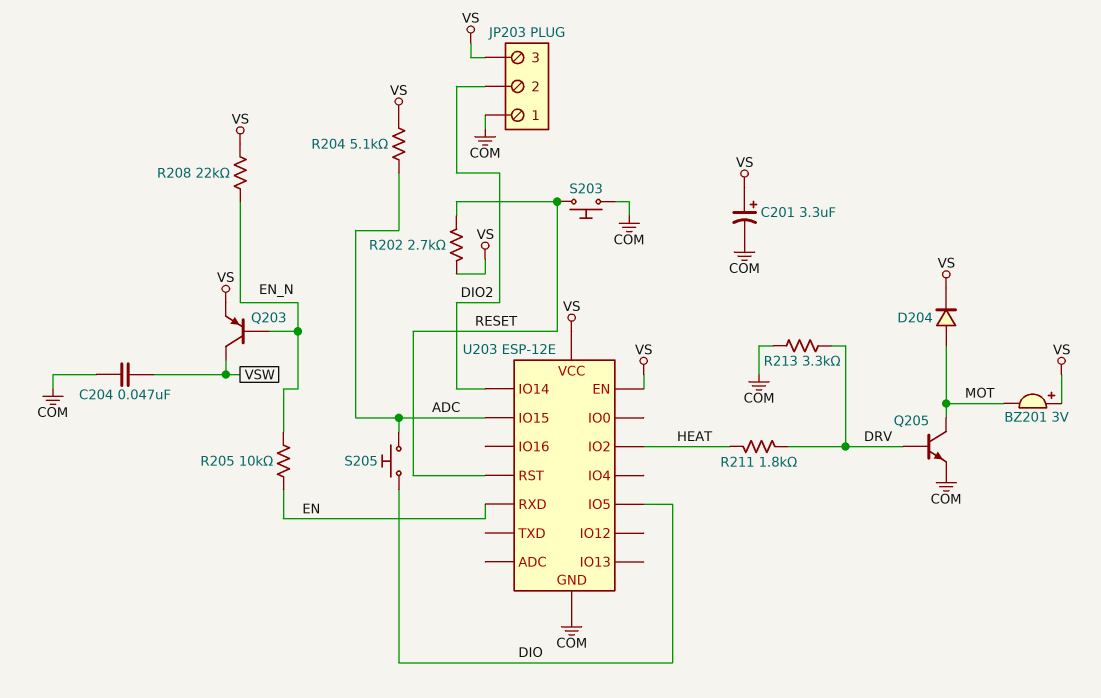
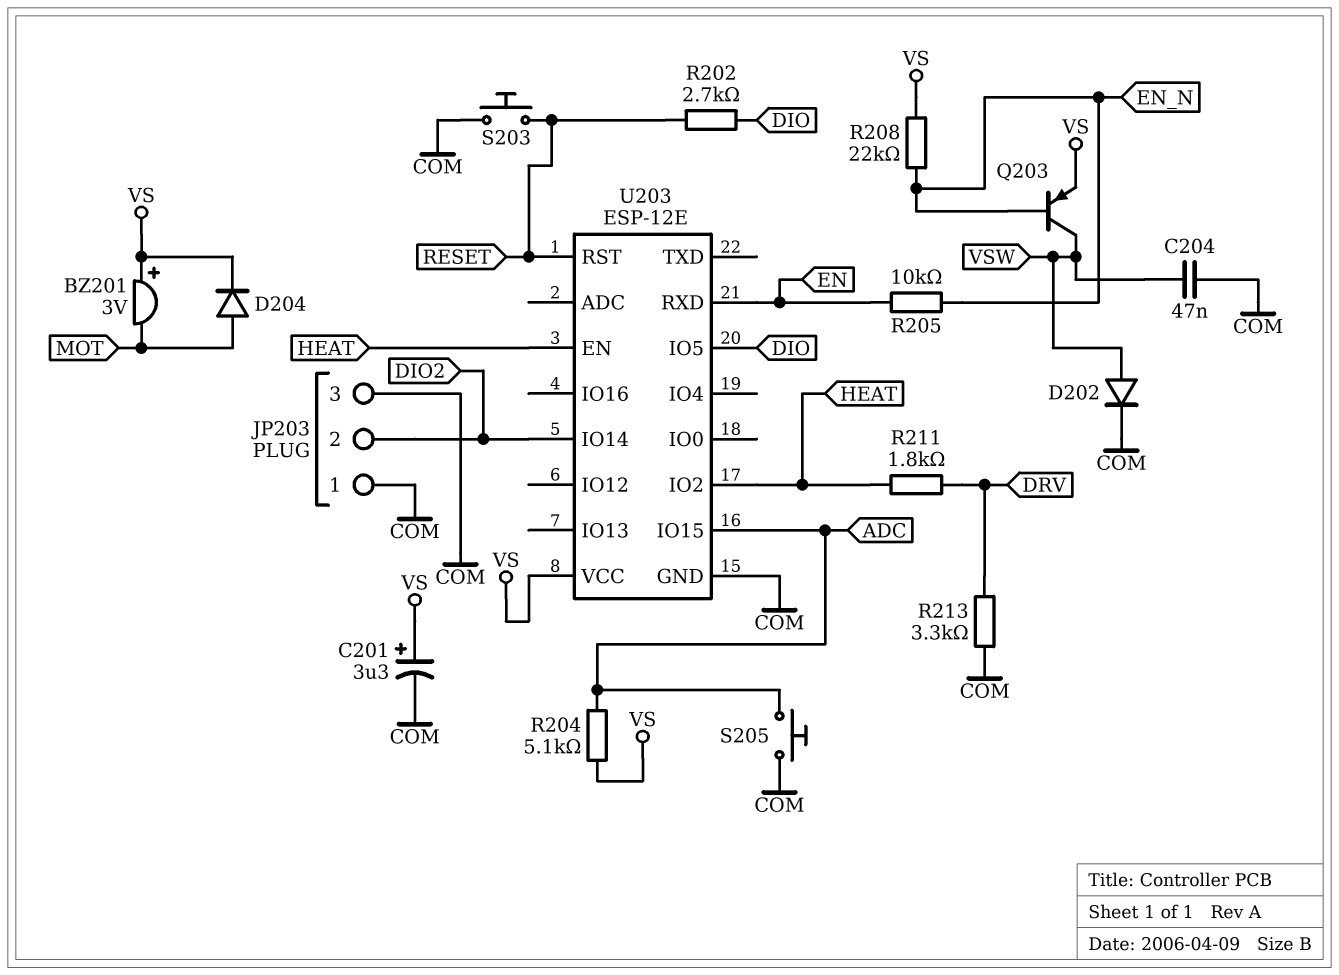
D202: none -> diode (A VSW, K COM)
JP203 pin 3: VS -> COM
Q205: NPN (B DRV, C MOT, E COM) -> none
R202: 2.7k (RESET, VS) -> 2.7k (DIO, RESET)
S205: button (ADC, DIO) -> button (ADC, COM)
U203 pin EN: VS -> HEAT

